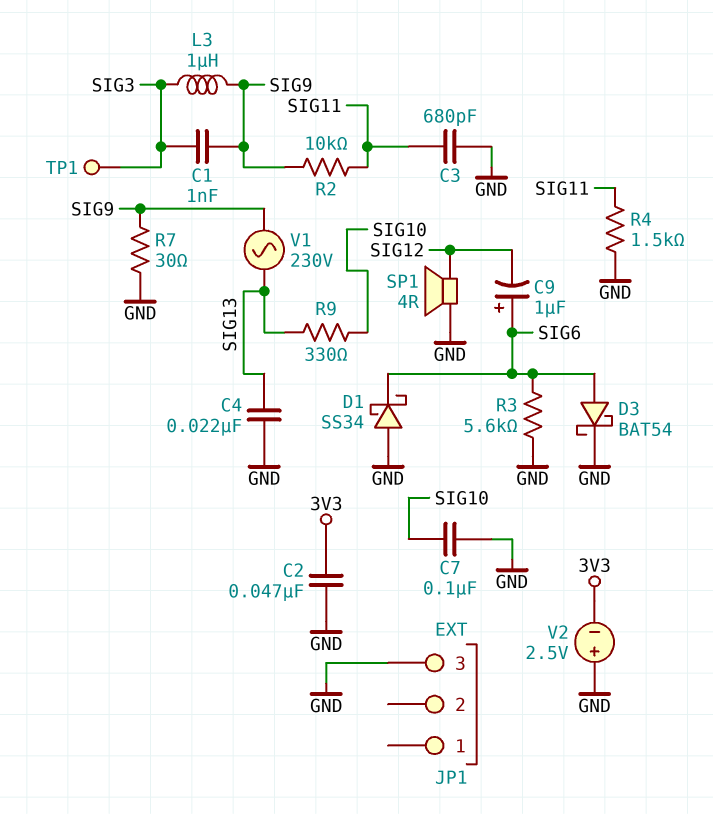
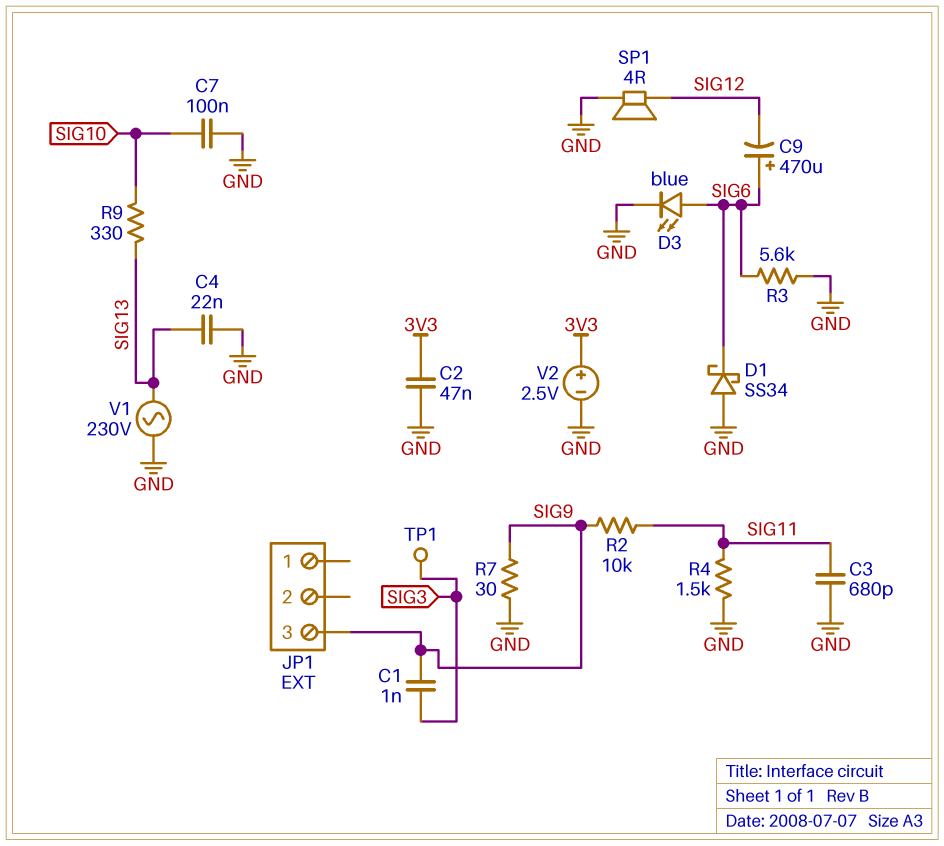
C9: 1uF (plus SIG6, minus SIG12) -> 470uF (plus SIG6, minus SIG12)
D3: schottky BAT54 (A SIG6, K GND) -> LED blue (A SIG6, K GND)
JP1 pin 3: GND -> SIG9
L3: 1uH (SIG3, SIG9) -> none
V1: AC 230V (SIG9, SIG13) -> AC 230V (GND, SIG13)
V2: 2.5V (plus GND, minus 3V3) -> 2.5V (plus 3V3, minus GND)

